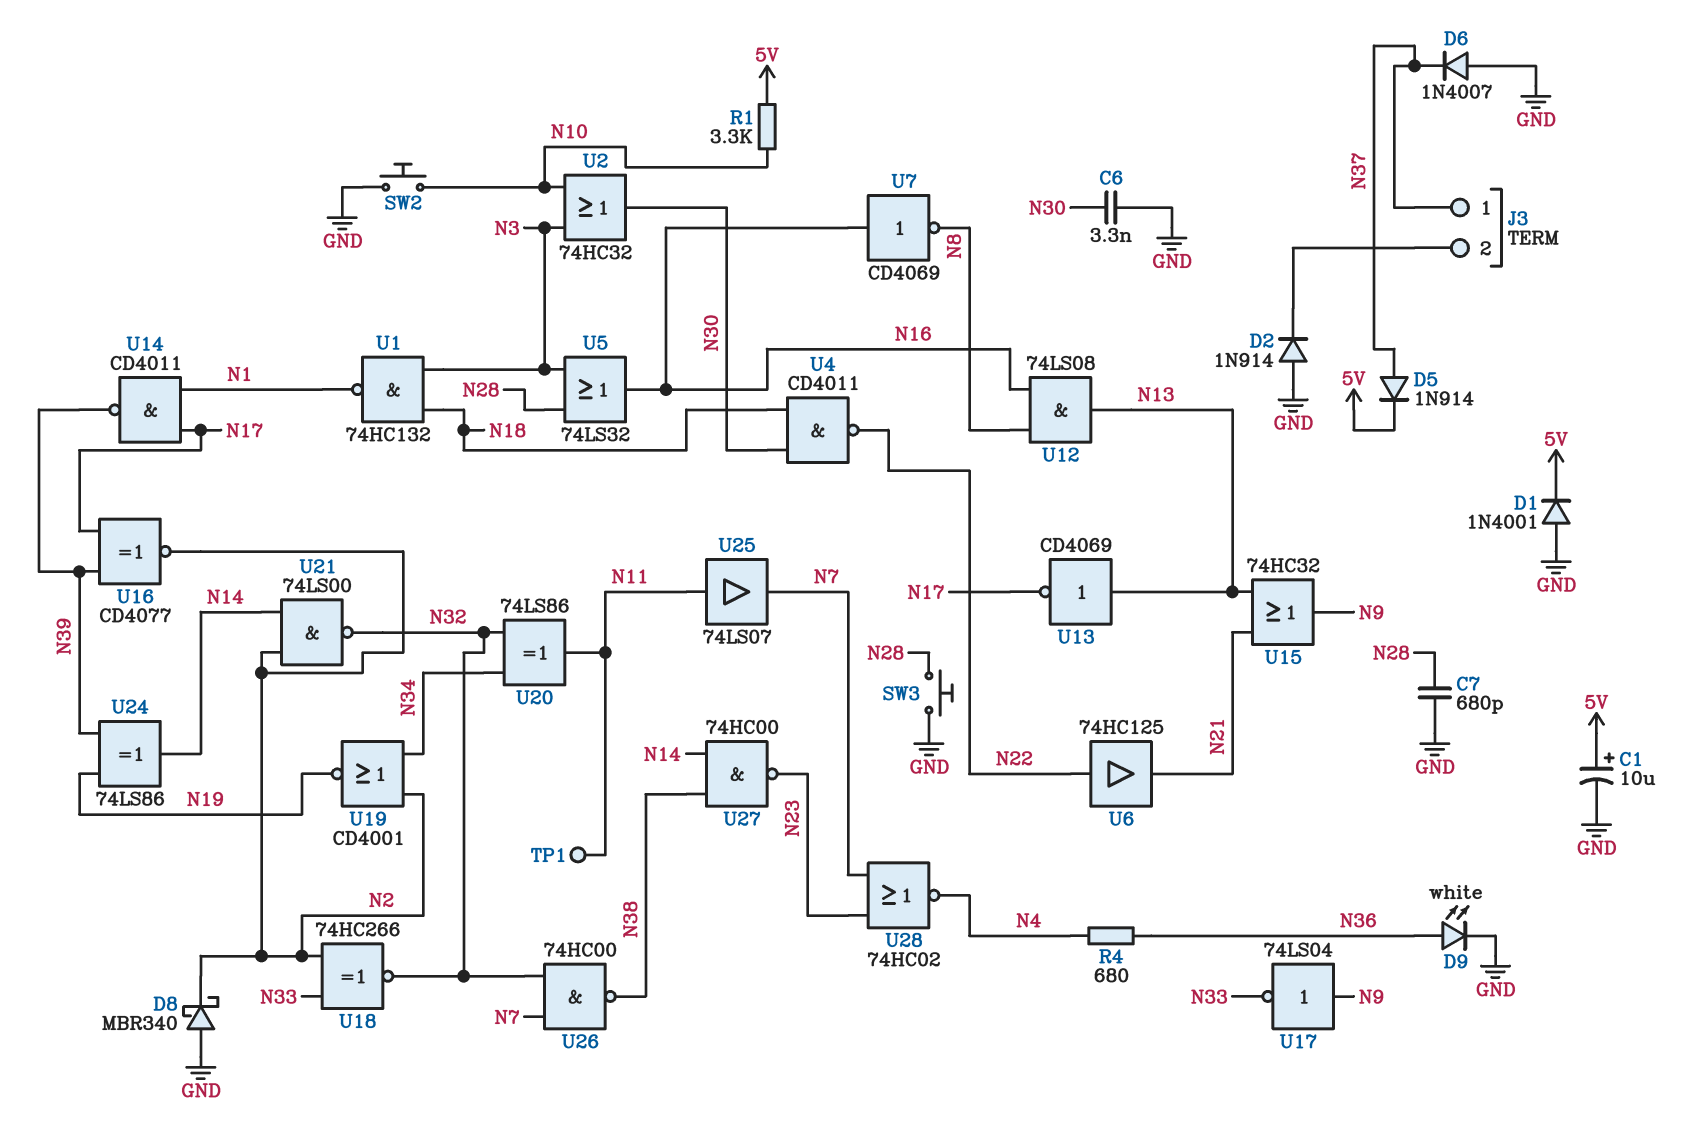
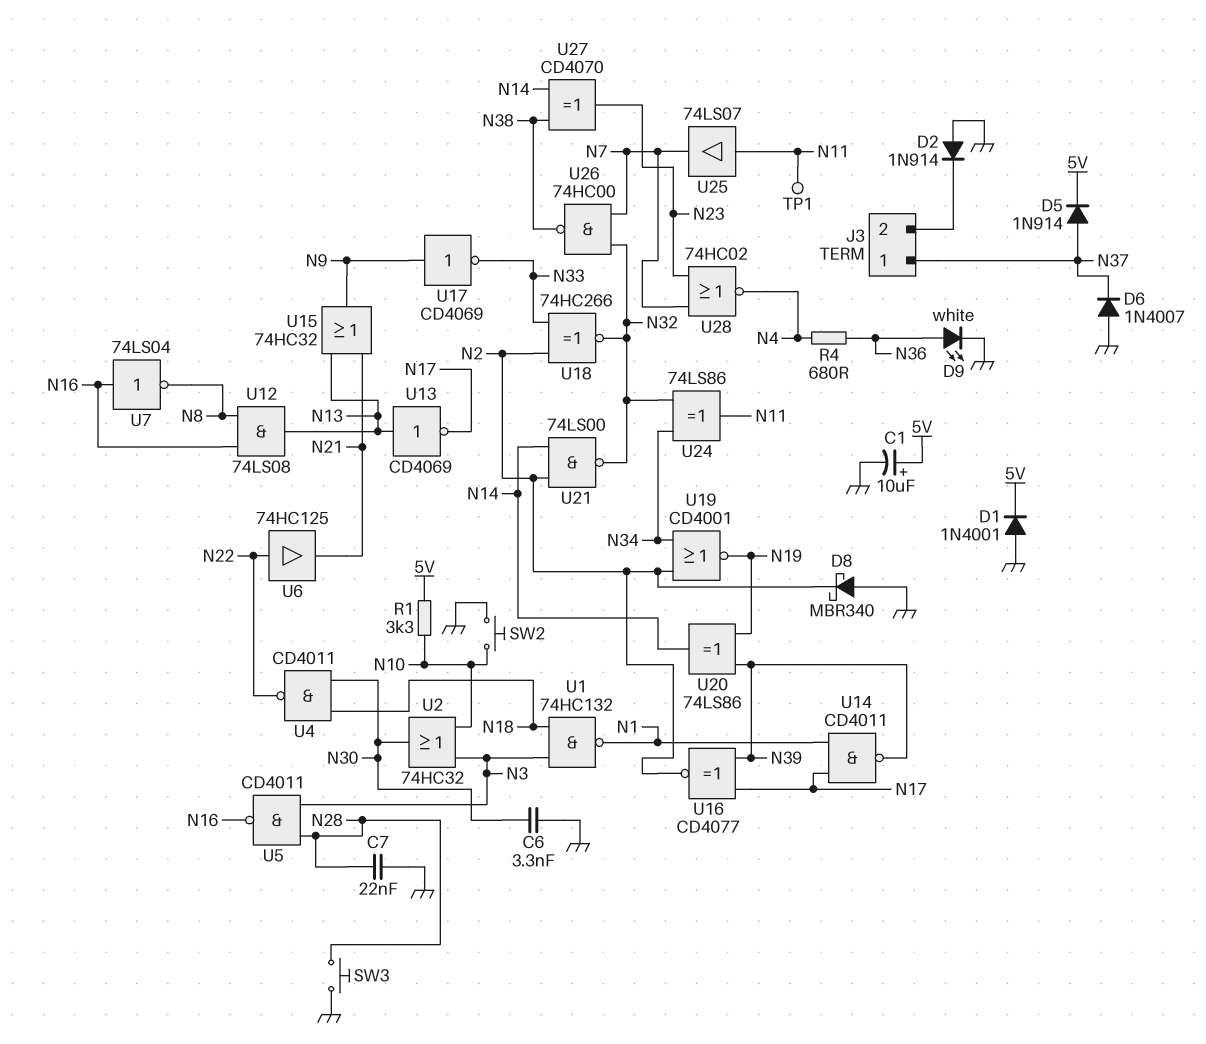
C7: 680pF (GND, N28) -> 22nF (GND, N28)
U5: OR 74LS32 (in N3, in N28, out N16) -> NAND CD4011 (in N3, in N28, out N16)
U7: NOT CD4069 (in N16, out N8) -> NOT 74LS04 (in N16, out N8)
U17: NOT 74LS04 (in N9, out N33) -> NOT CD4069 (in N9, out N33)
U20: XOR 74LS86 (in N32, in N34, out N11) -> XOR 74LS86 (in N19, in N39, out N14)
U24: XOR 74LS86 (in N19, in N39, out N14) -> XOR 74LS86 (in N32, in N34, out N11)
U27: NAND 74HC00 (in N14, in N38, out N23) -> XOR CD4070 (in N14, in N38, out N23)

